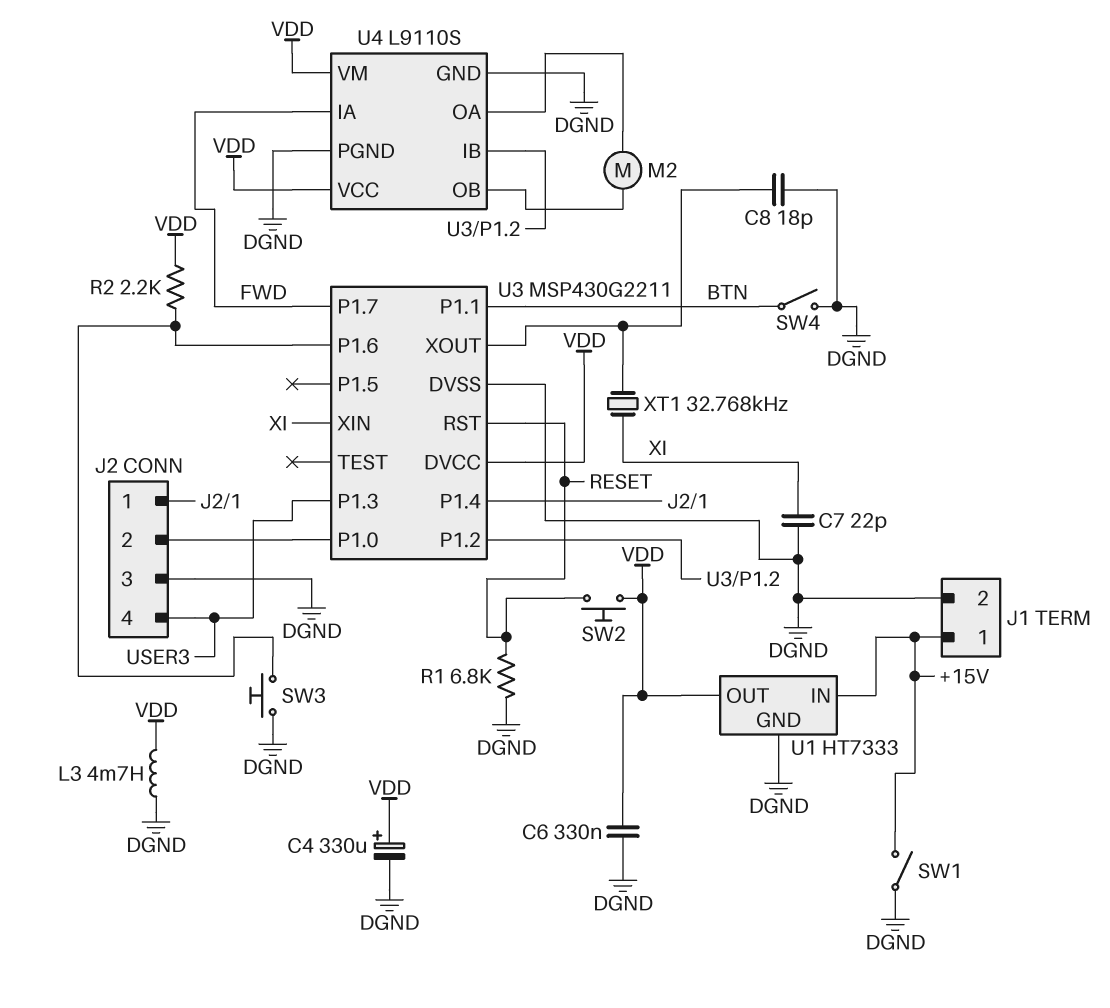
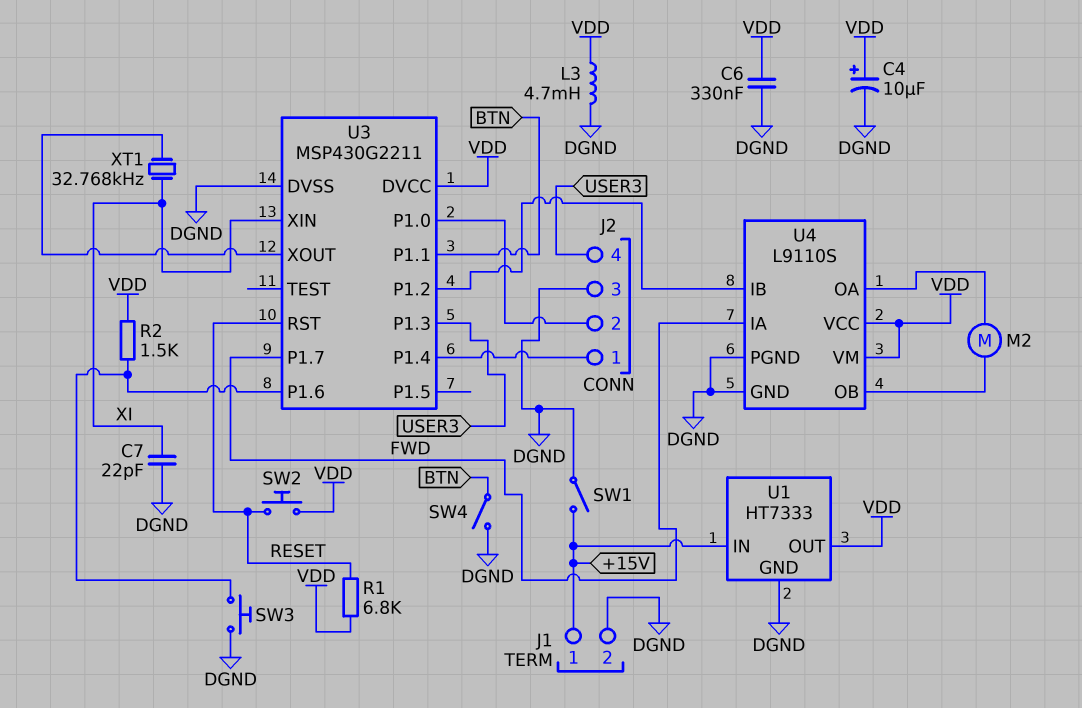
C4: 330uF (plus VDD, minus DGND) -> 10uF (plus VDD, minus DGND)
C8: 18pF (DGND, U3/XOUT) -> none
R1: 6.8k (DGND, RESET) -> 6.8k (RESET, VDD)
R2: 2.2k (U3/P1.6, VDD) -> 1.5k (U3/P1.6, VDD)

